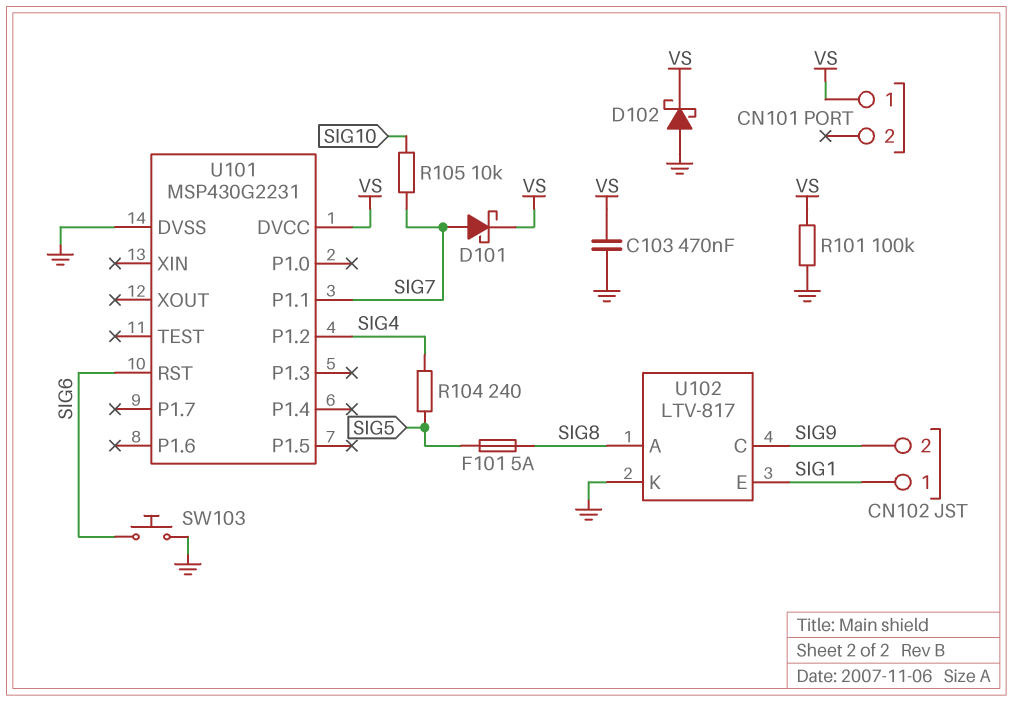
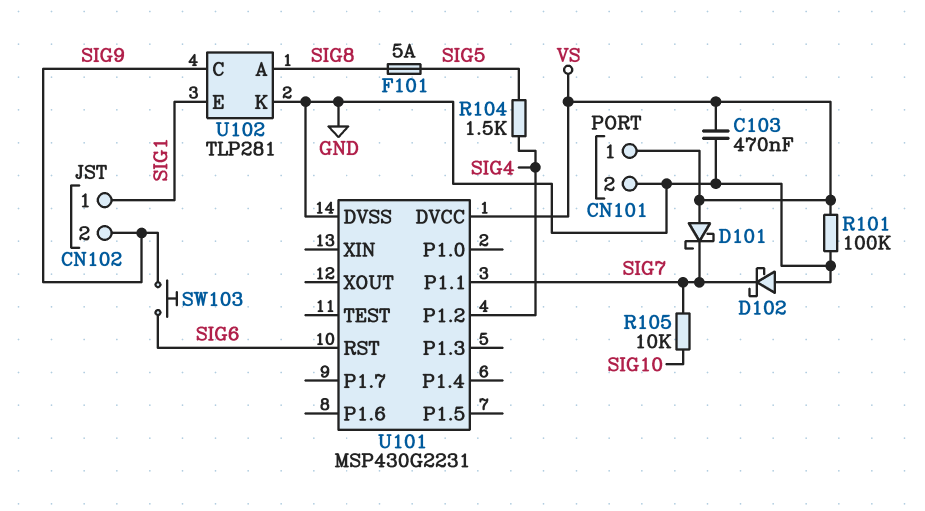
CN101 pin 2: none -> GND
D101: schottky (A SIG7, K VS) -> schottky (A VS, K SIG7)
D102: schottky (A GND, K VS) -> schottky (A GND, K SIG7)
R104: 240 (SIG4, SIG5) -> 1.5k (SIG4, SIG5)
SW103: button (GND, SIG6) -> button (SIG6, SIG9)
U102: LTV-817 -> TLP281

